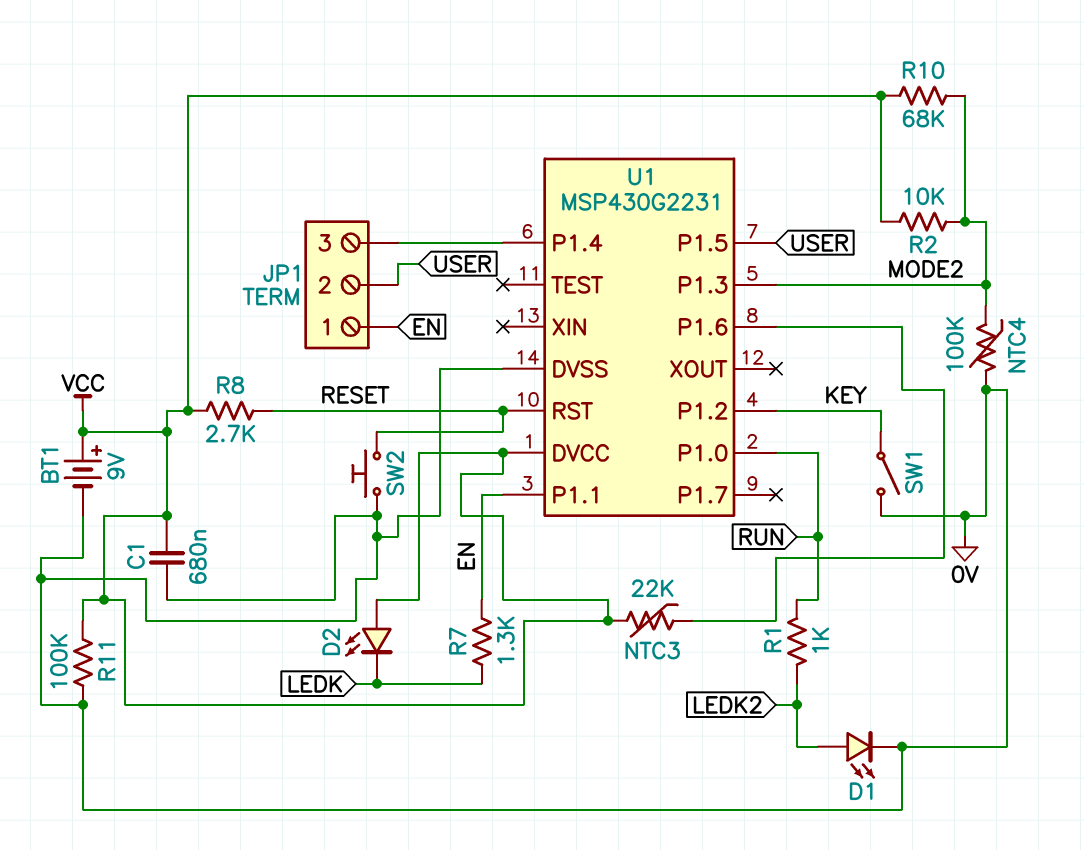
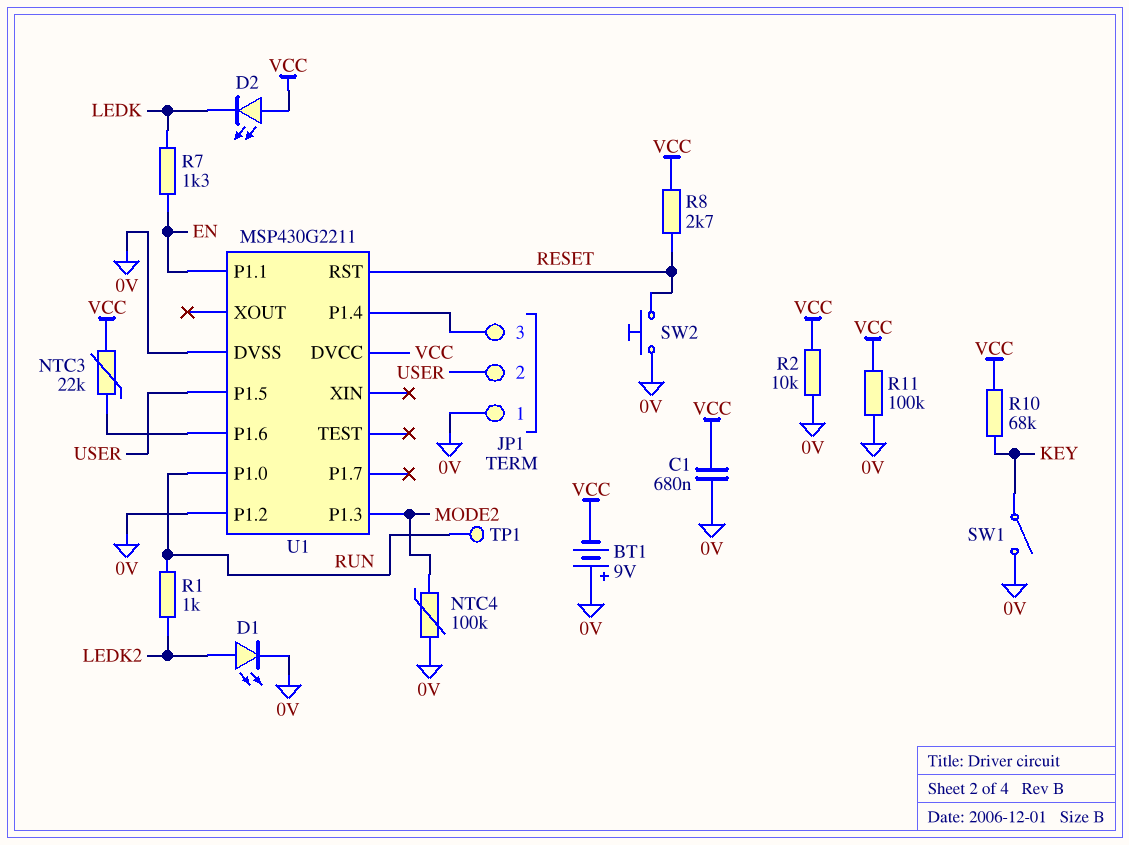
BT1: 9V (plus VCC, minus 0V) -> 9V (plus 0V, minus VCC)
JP1 pin 1: EN -> 0V
R2: 10k (MODE2, VCC) -> 10k (0V, VCC)
R10: 68k (MODE2, VCC) -> 68k (KEY, VCC)
TP1: none -> test point (RUN)
U1: MSP430G2231 -> MSP430G2211
U1 pin P1.2: KEY -> 0V

